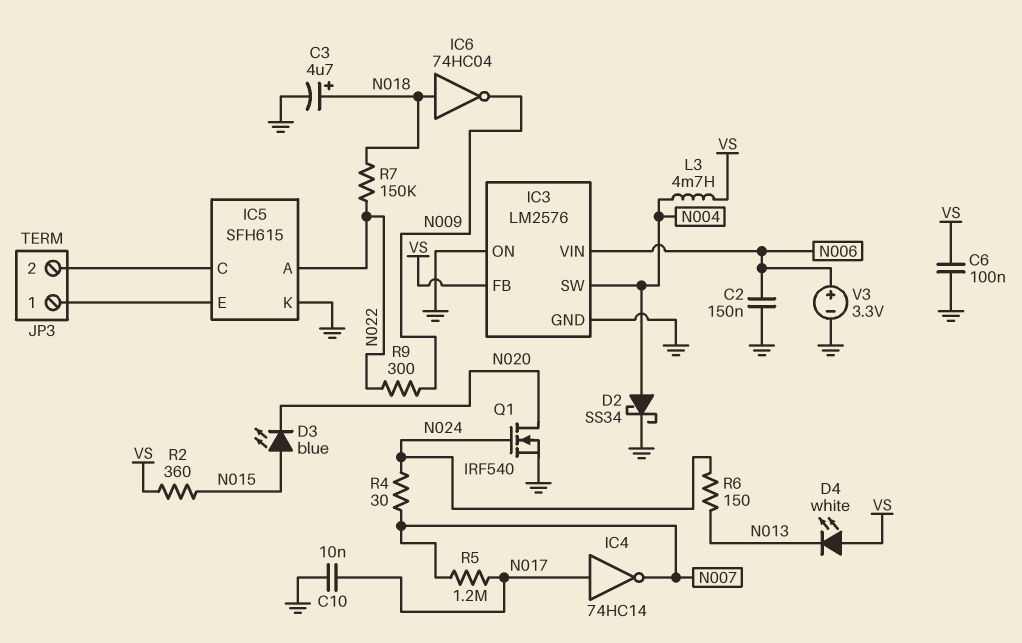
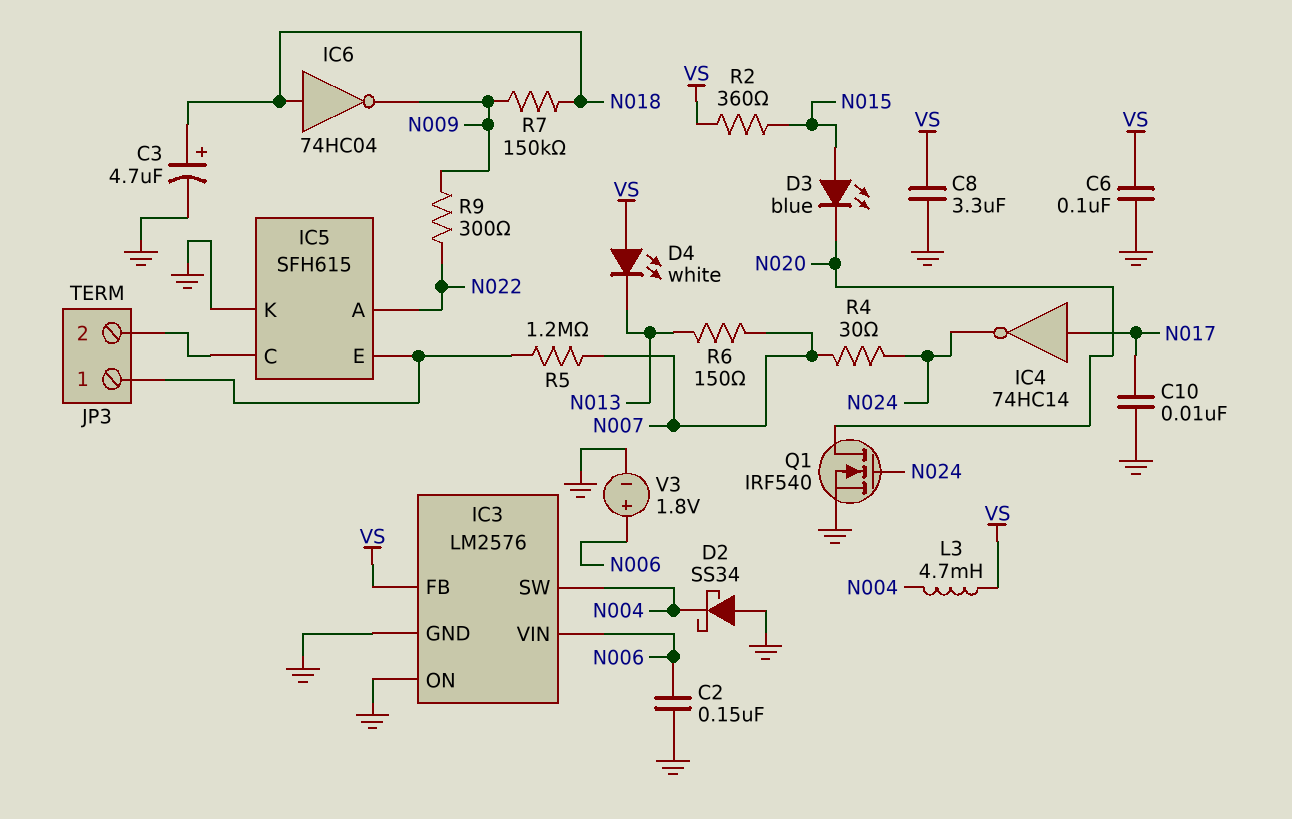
C8: none -> 3.3uF (GND, VS)
D2: schottky SS34 (A N004, K GND) -> schottky SS34 (A GND, K N004)
IC4: NOT 74HC14 (in N017, out N007) -> NOT 74HC14 (in N017, out N024)
R5: 1.2M (N007, N017) -> 1.2M (IC5/E, N007)
R6: 150 (N013, N024) -> 150 (N007, N013)
R7: 150k (N018, N022) -> 150k (N009, N018)
V3: 3.3V (plus N006, minus GND) -> 1.8V (plus N006, minus GND)

